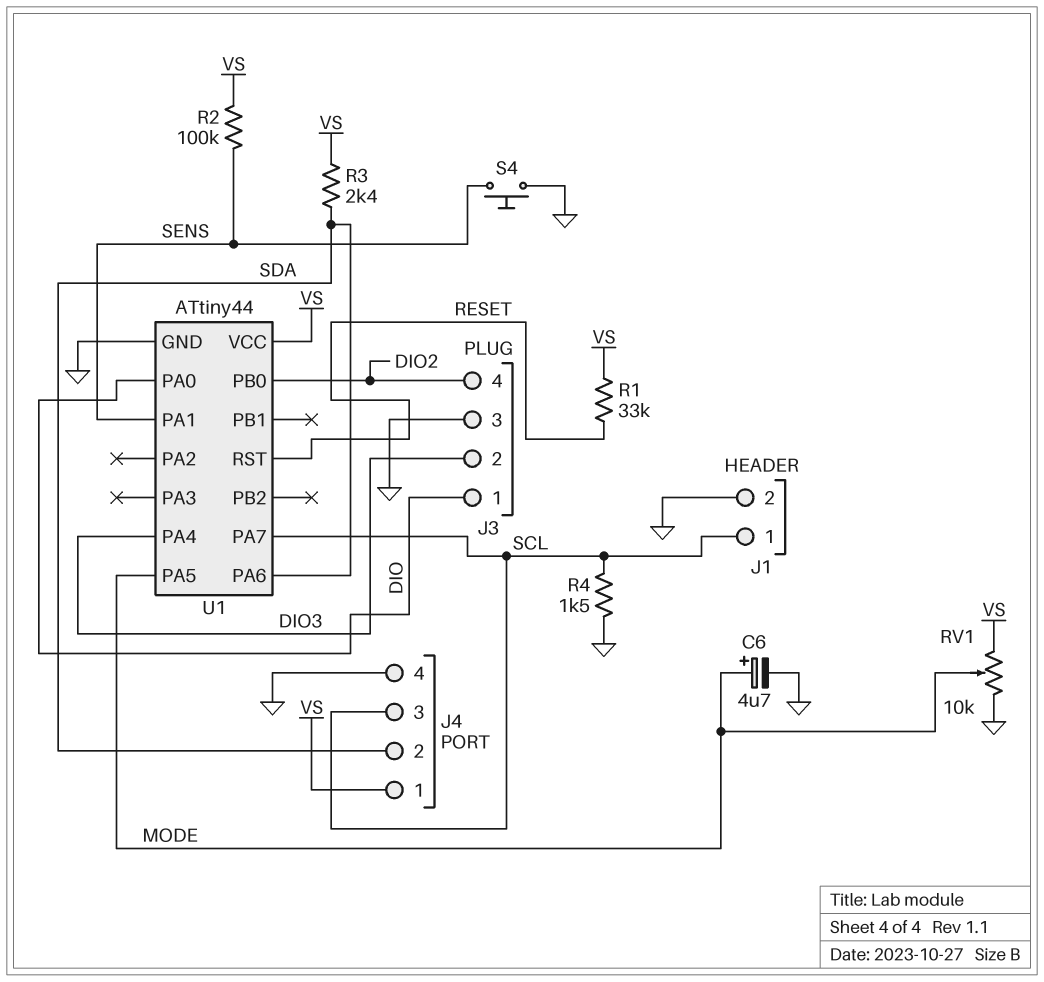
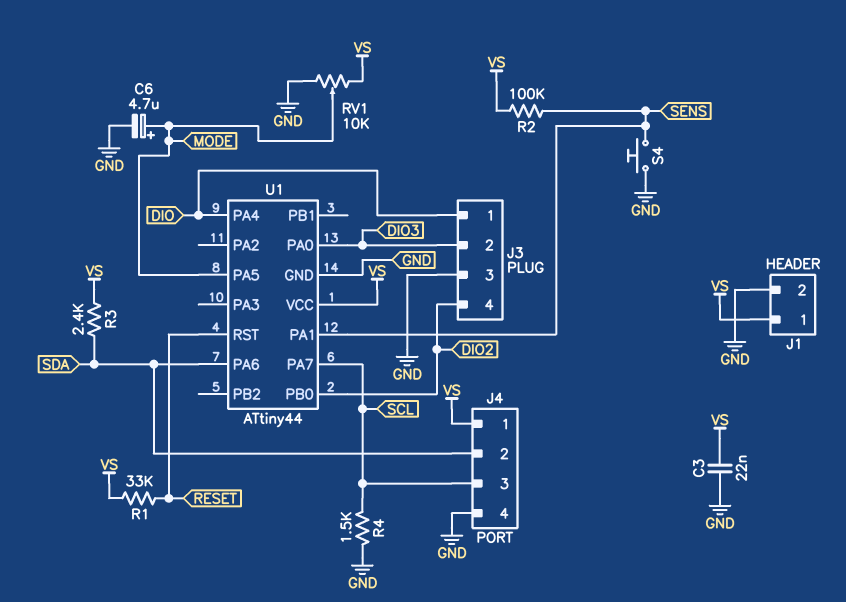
C3: none -> 22nF (GND, VS)
J1 pin 1: SCL -> VS
U1 pin PA0: DIO -> DIO3
U1 pin PA4: DIO3 -> DIO

